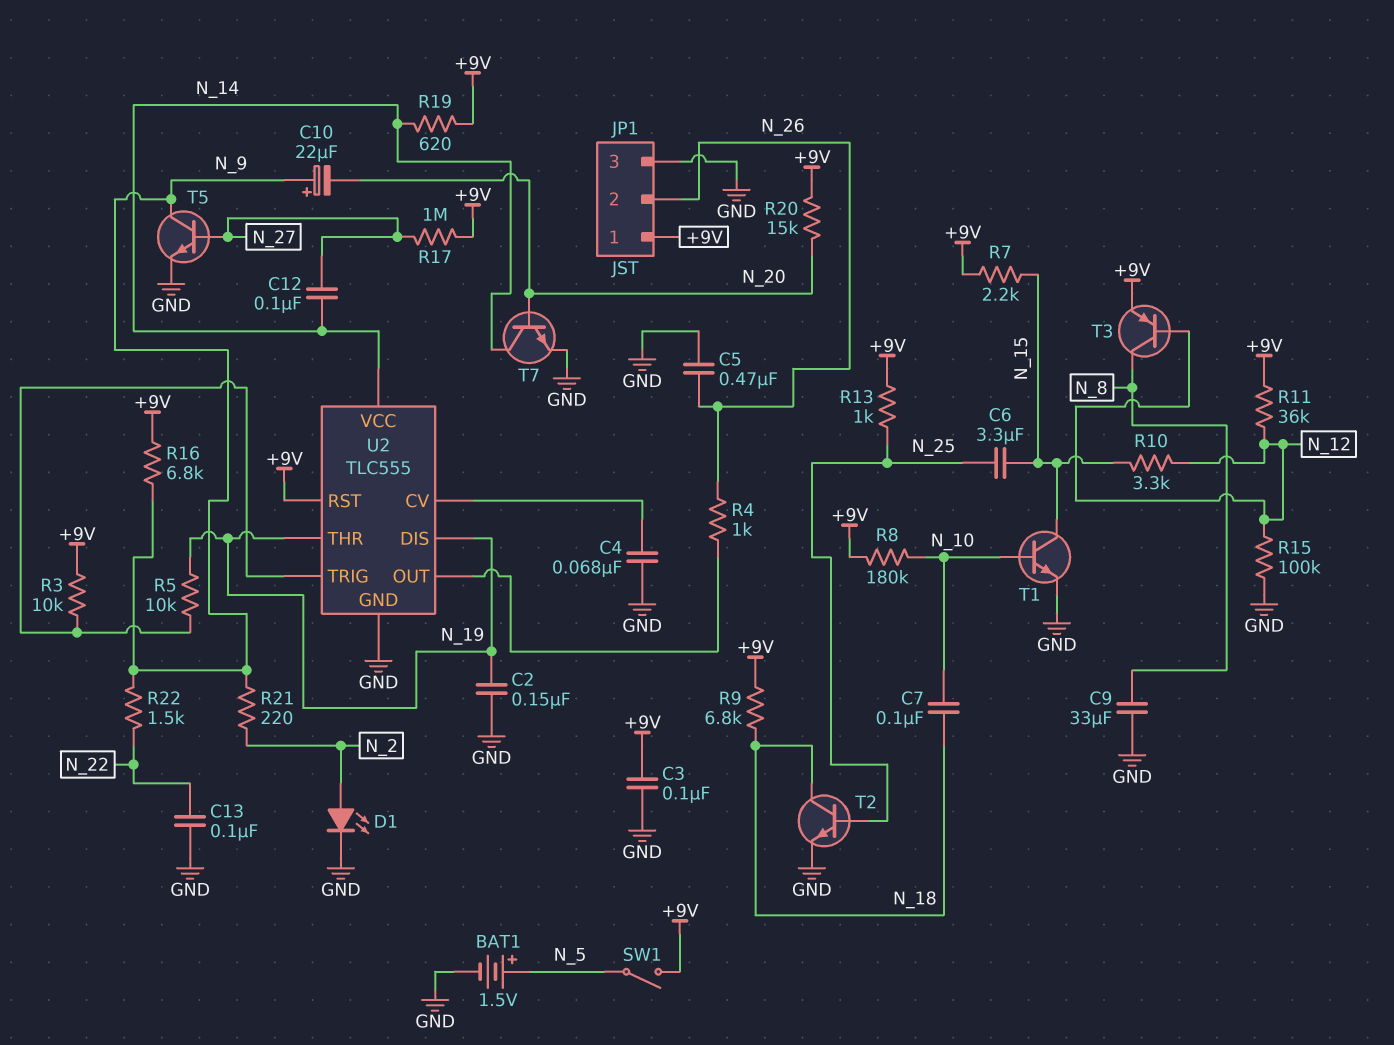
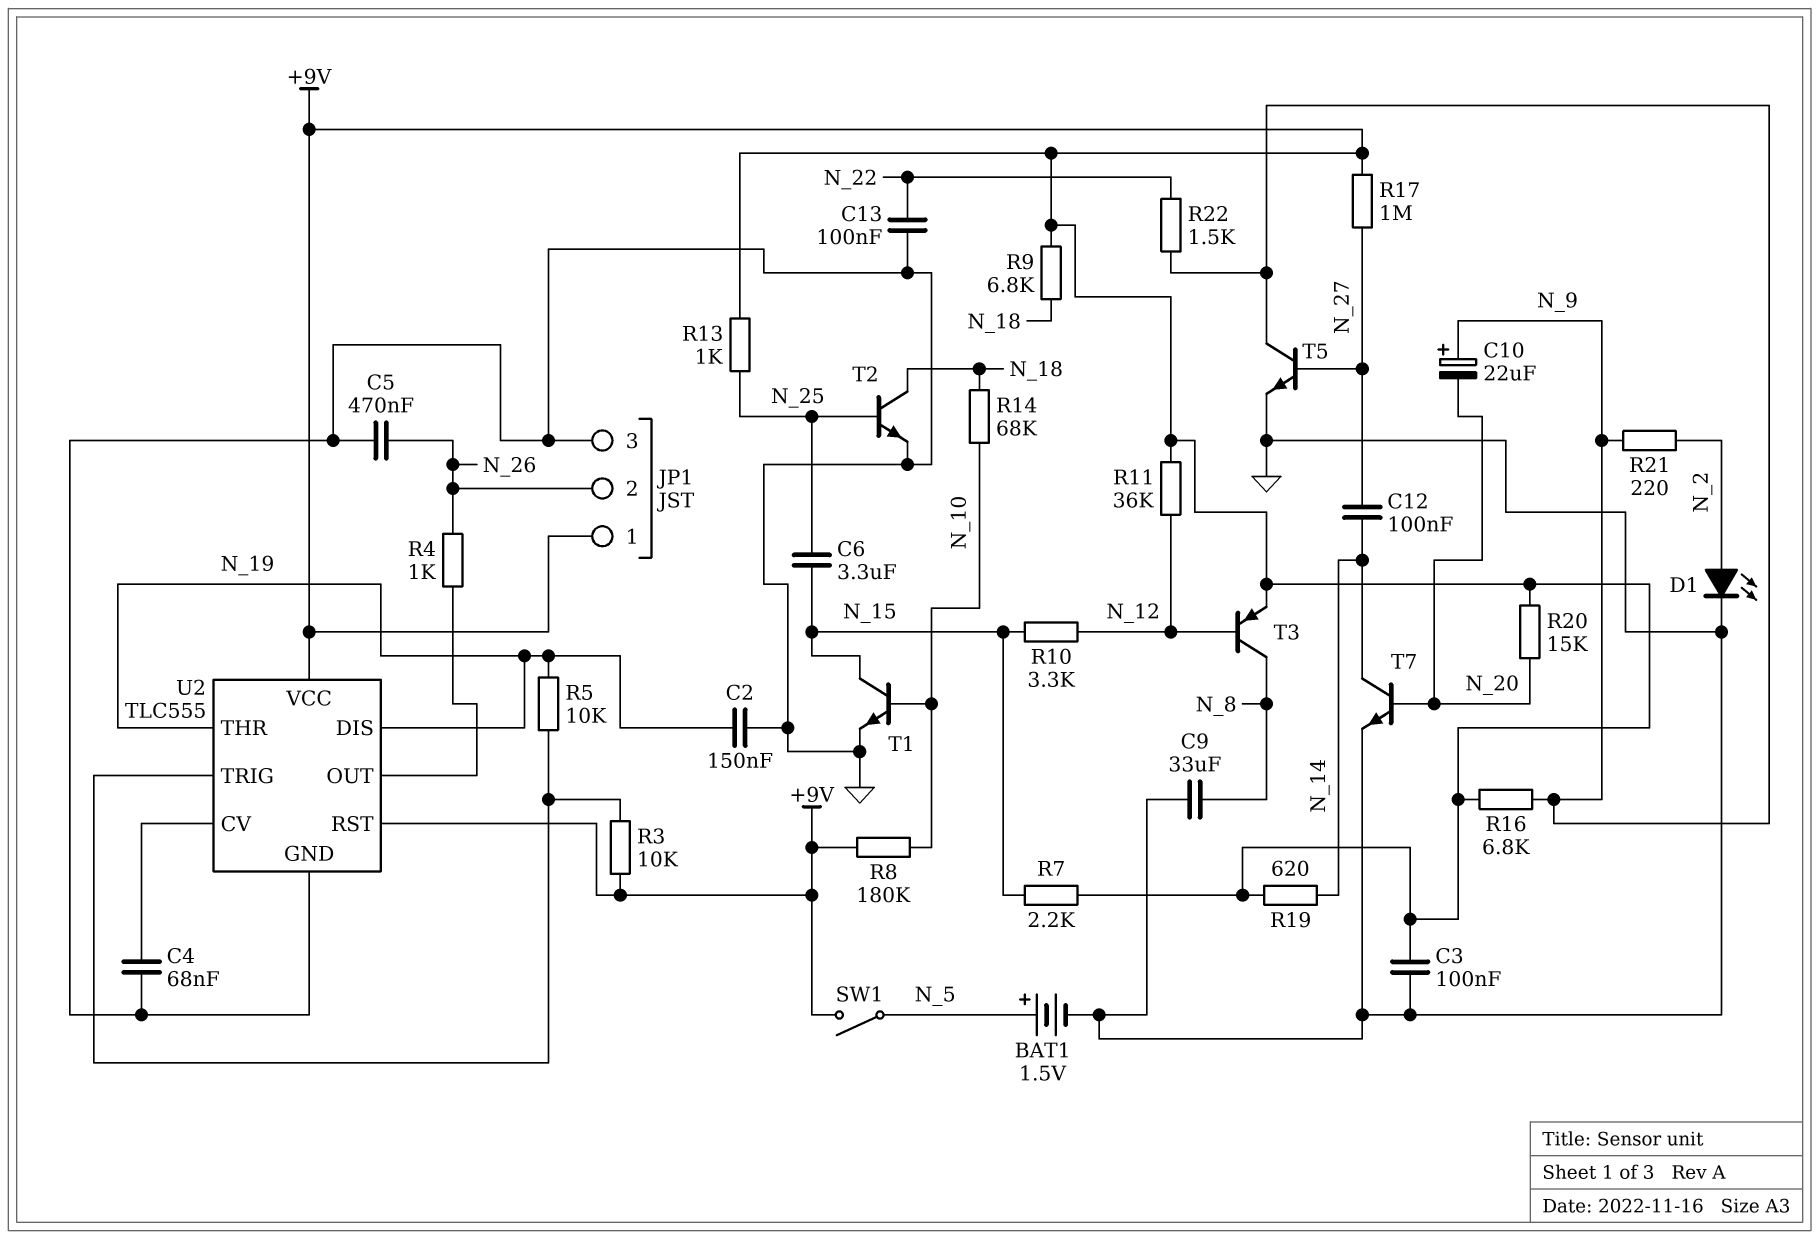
C7: 100nF (N_10, N_18) -> none
R14: none -> 68k (N_10, N_18)
R15: 100k (GND, N_12) -> none
U2 pin VCC: N_14 -> +9V

